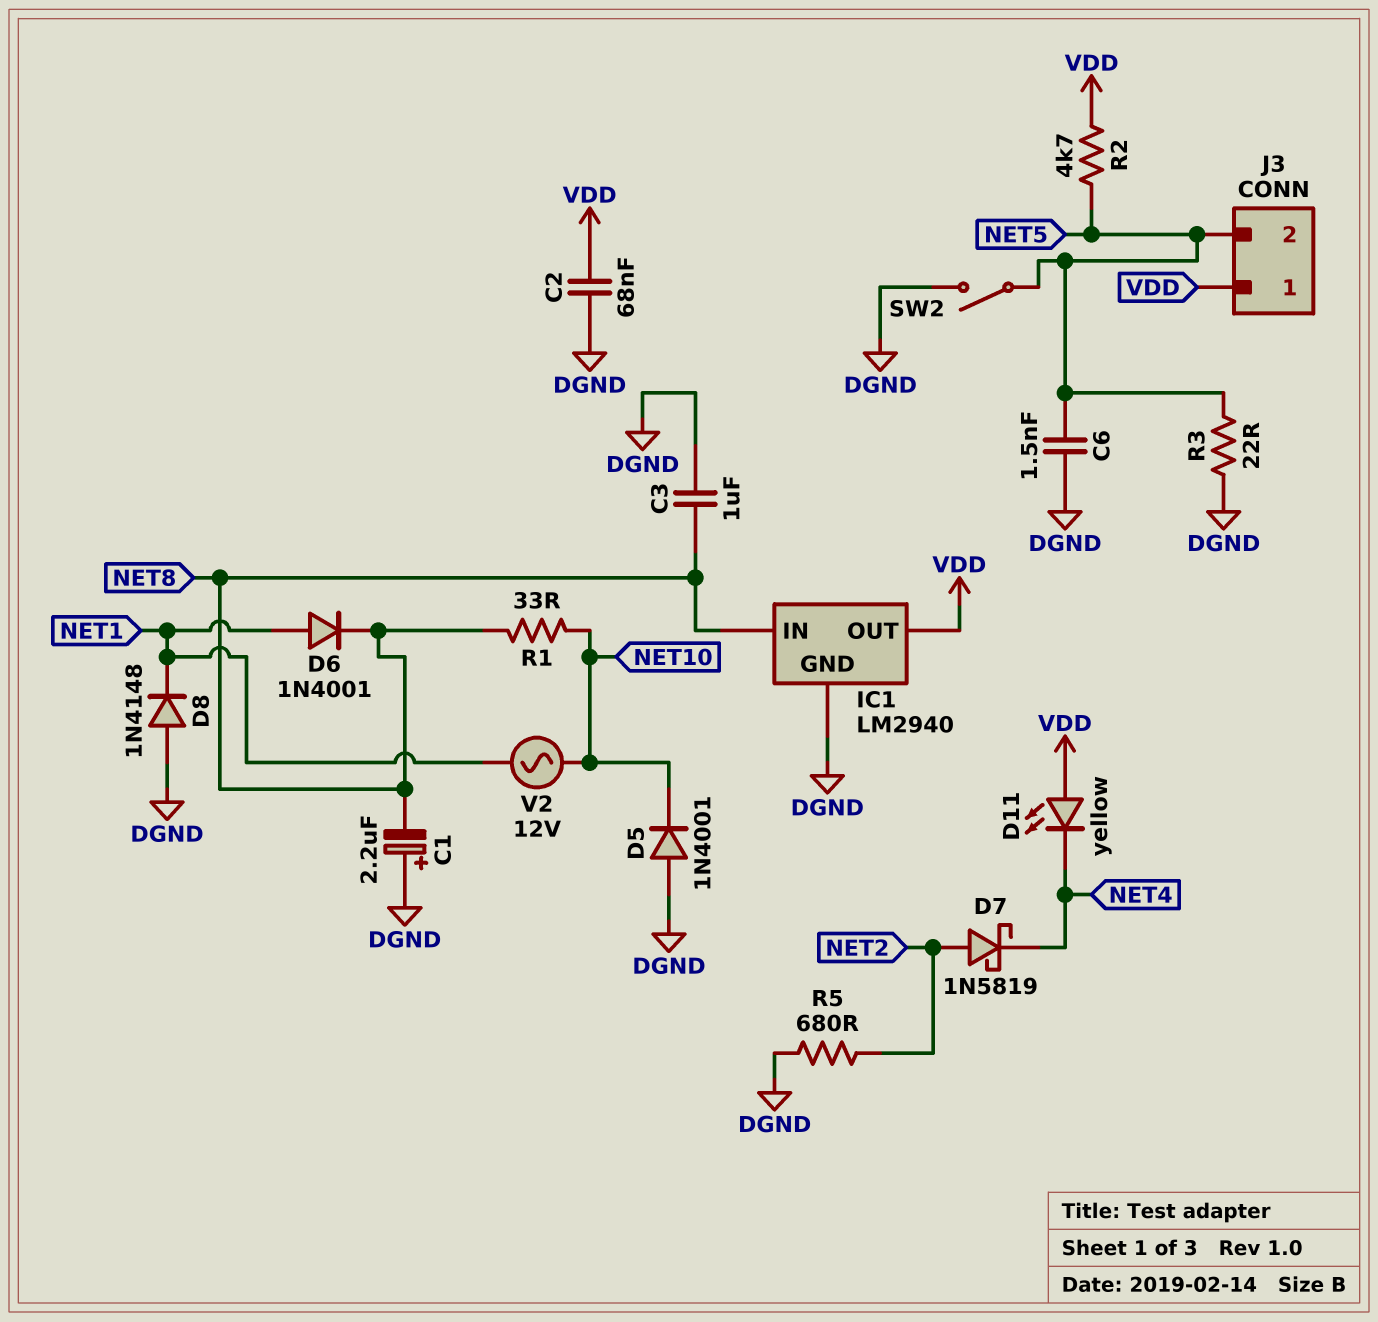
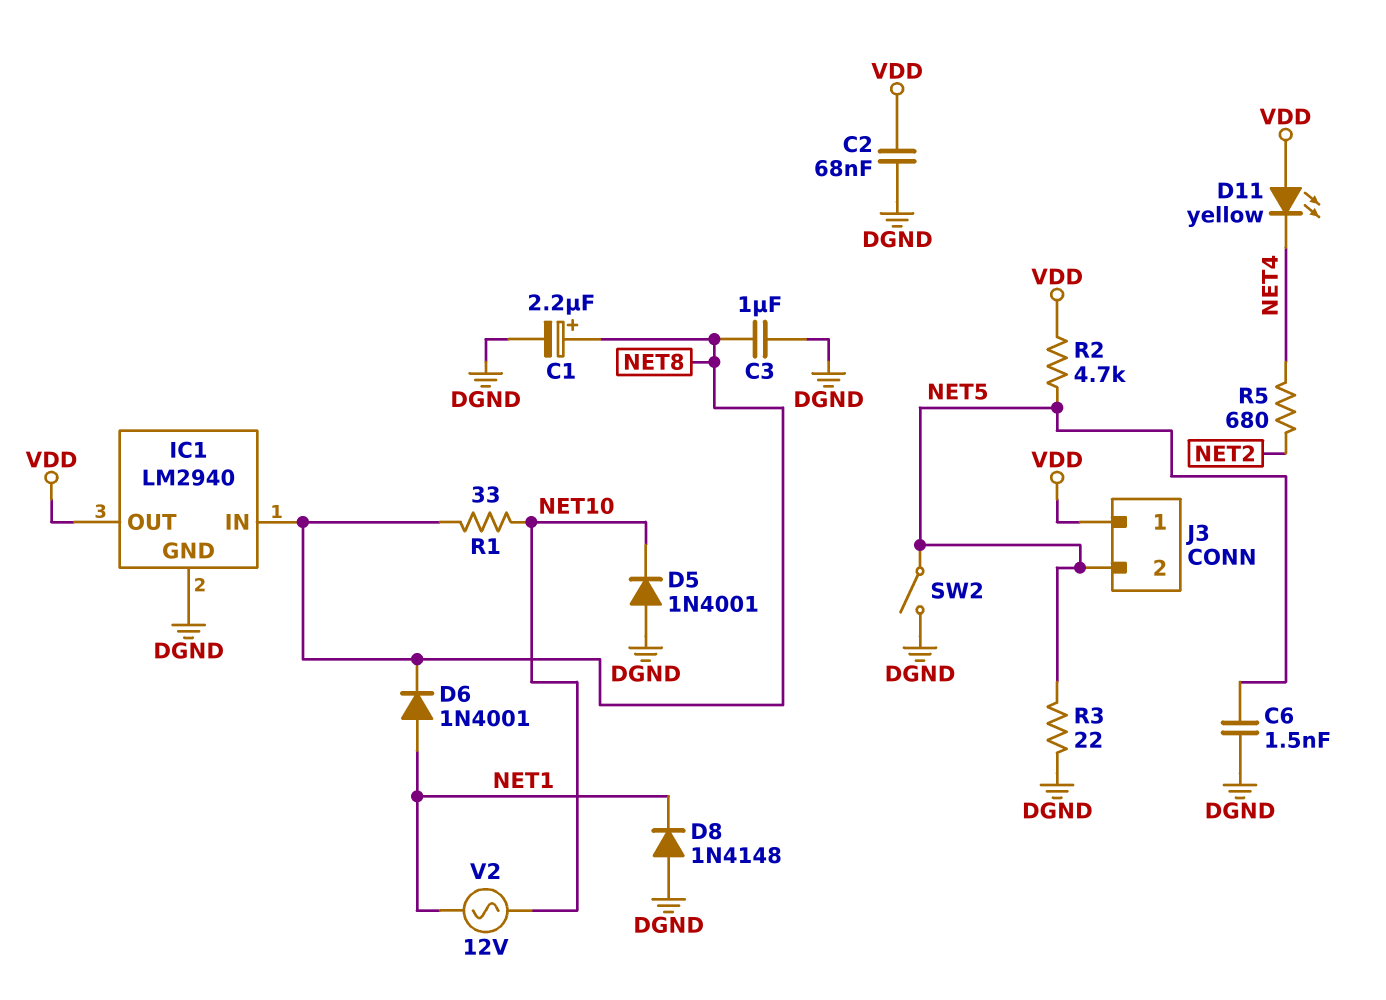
C1: 2.2uF (plus DGND, minus NET8) -> 2.2uF (plus NET8, minus DGND)
D7: schottky 1N5819 (A NET2, K NET4) -> none
R5: 680 (DGND, NET2) -> 680 (NET2, NET4)

